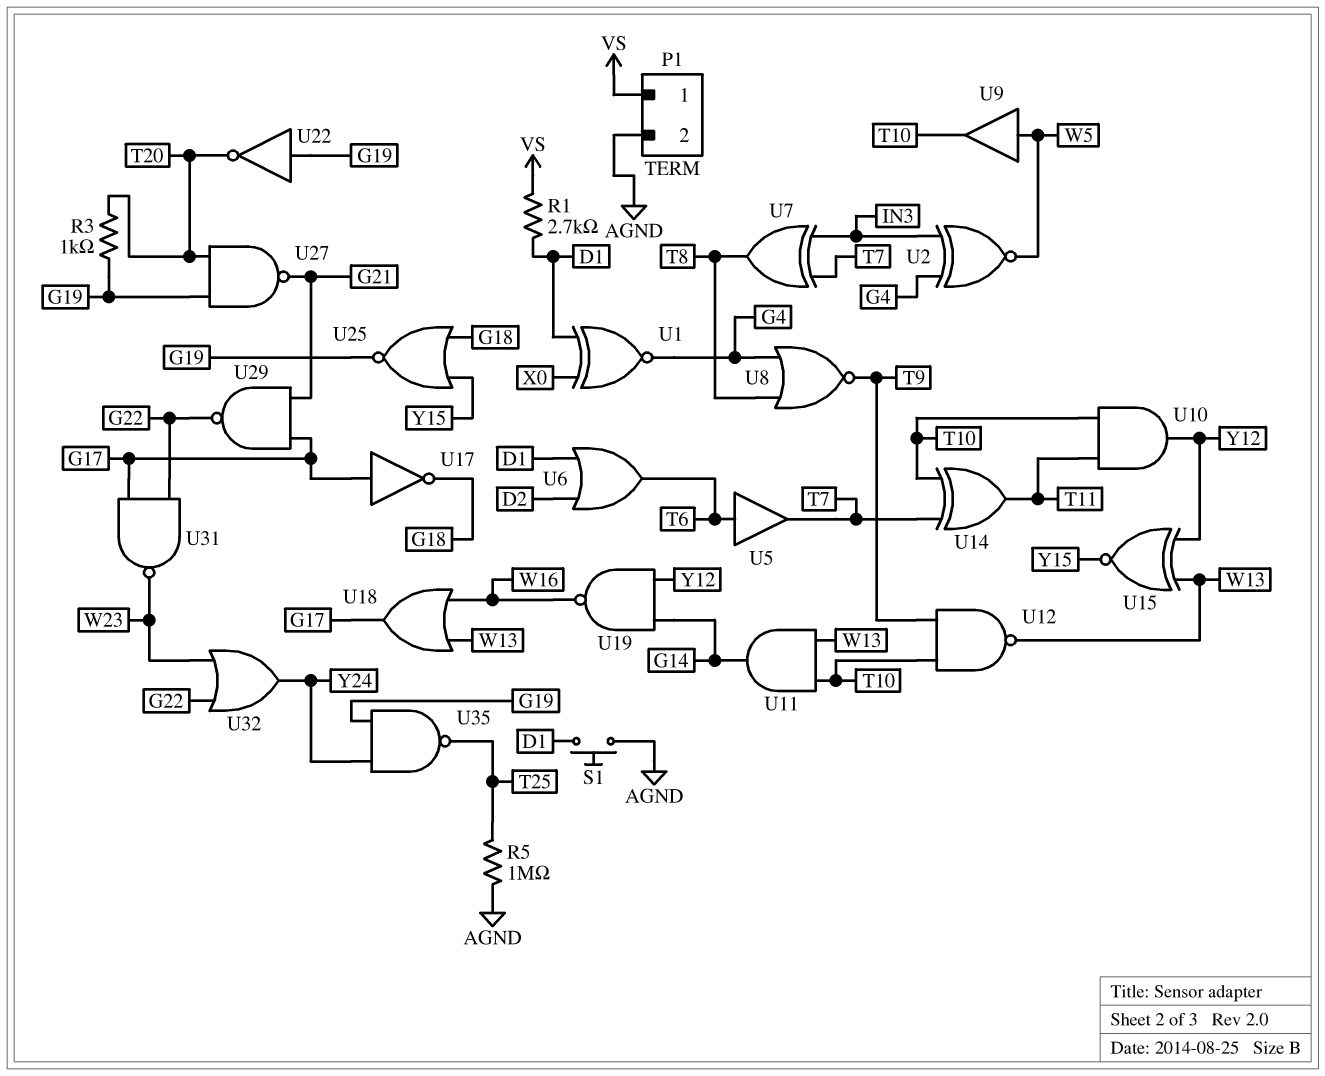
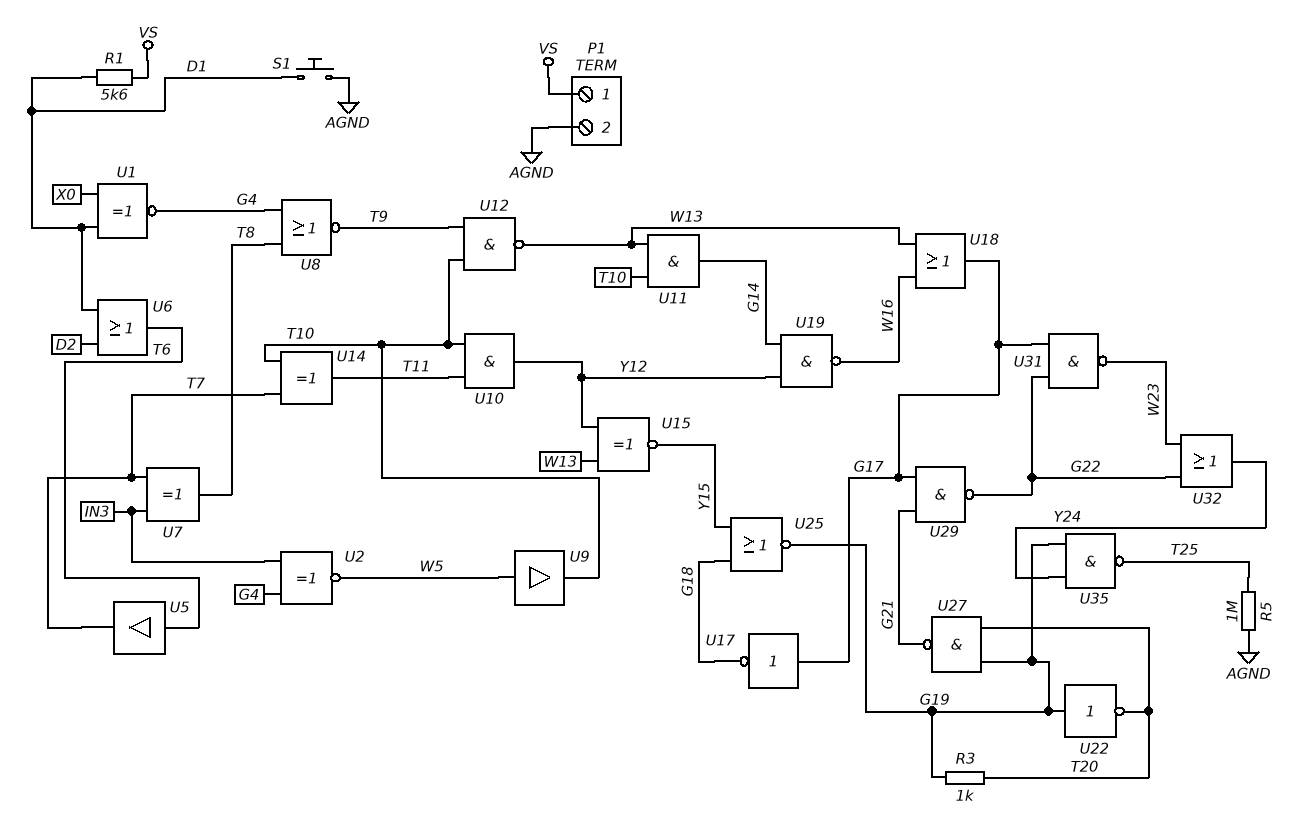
R1: 2.7k (D1, VS) -> 5.6k (D1, VS)

